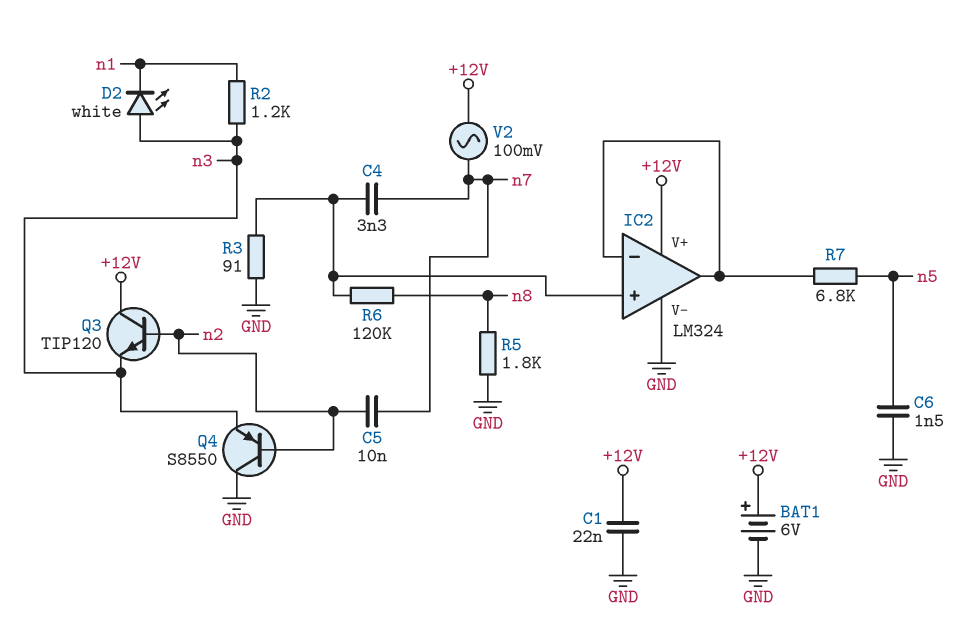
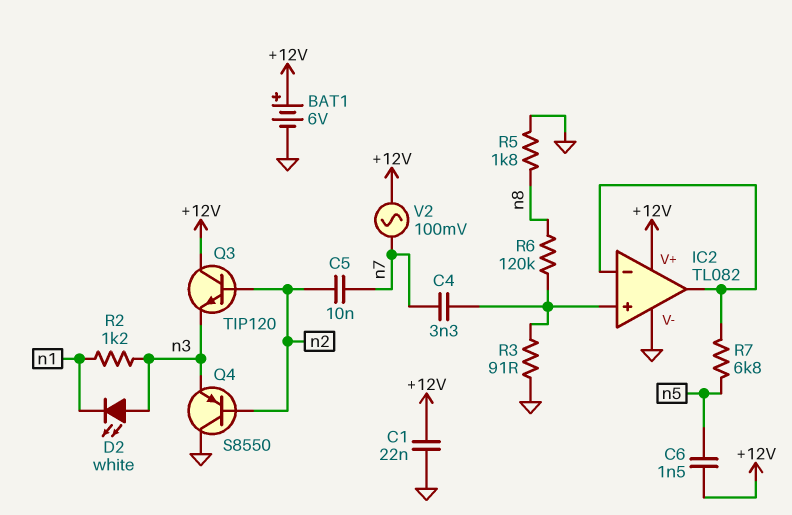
C6: 1.5nF (GND, n5) -> 1.5nF (+12V, n5)
IC2: LM324 -> TL082

